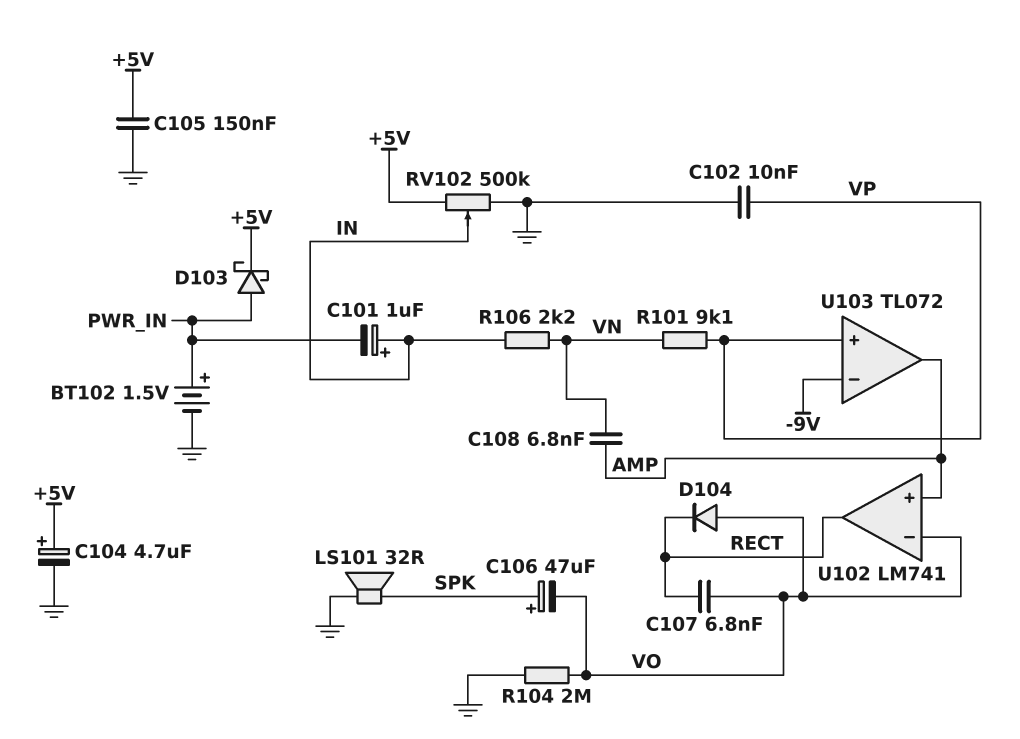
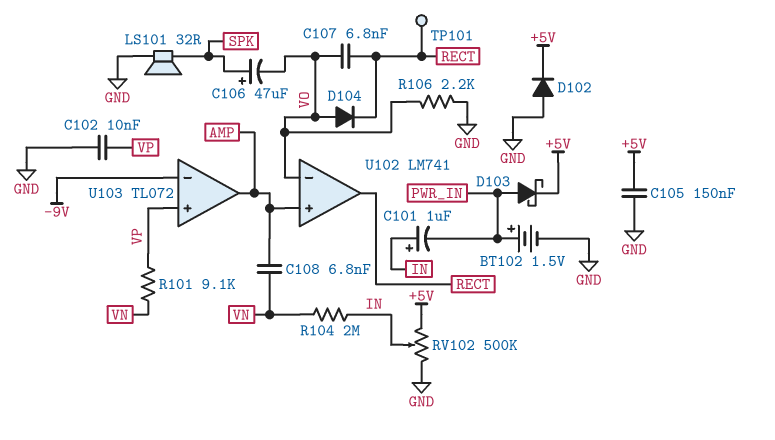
C104: 4.7uF (plus +5V, minus GND) -> none
D102: none -> diode (A GND, K +5V)
R104: 2M (GND, VO) -> 2M (IN, VN)
R106: 2.2k (IN, VN) -> 2.2k (GND, VO)
TP101: none -> test point (RECT)

